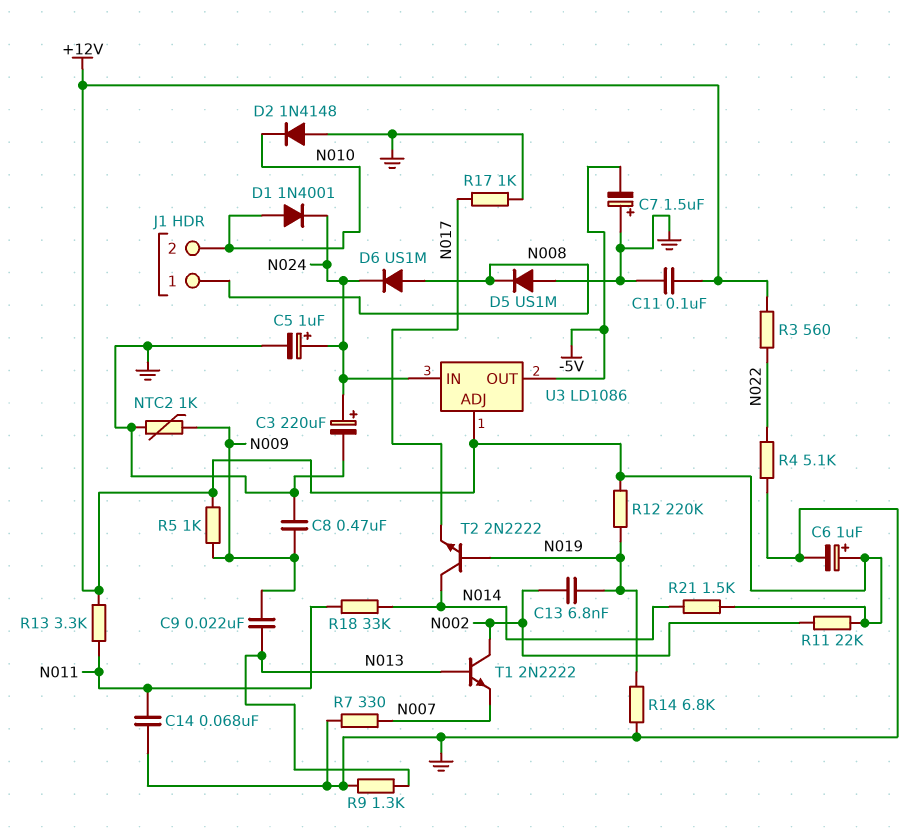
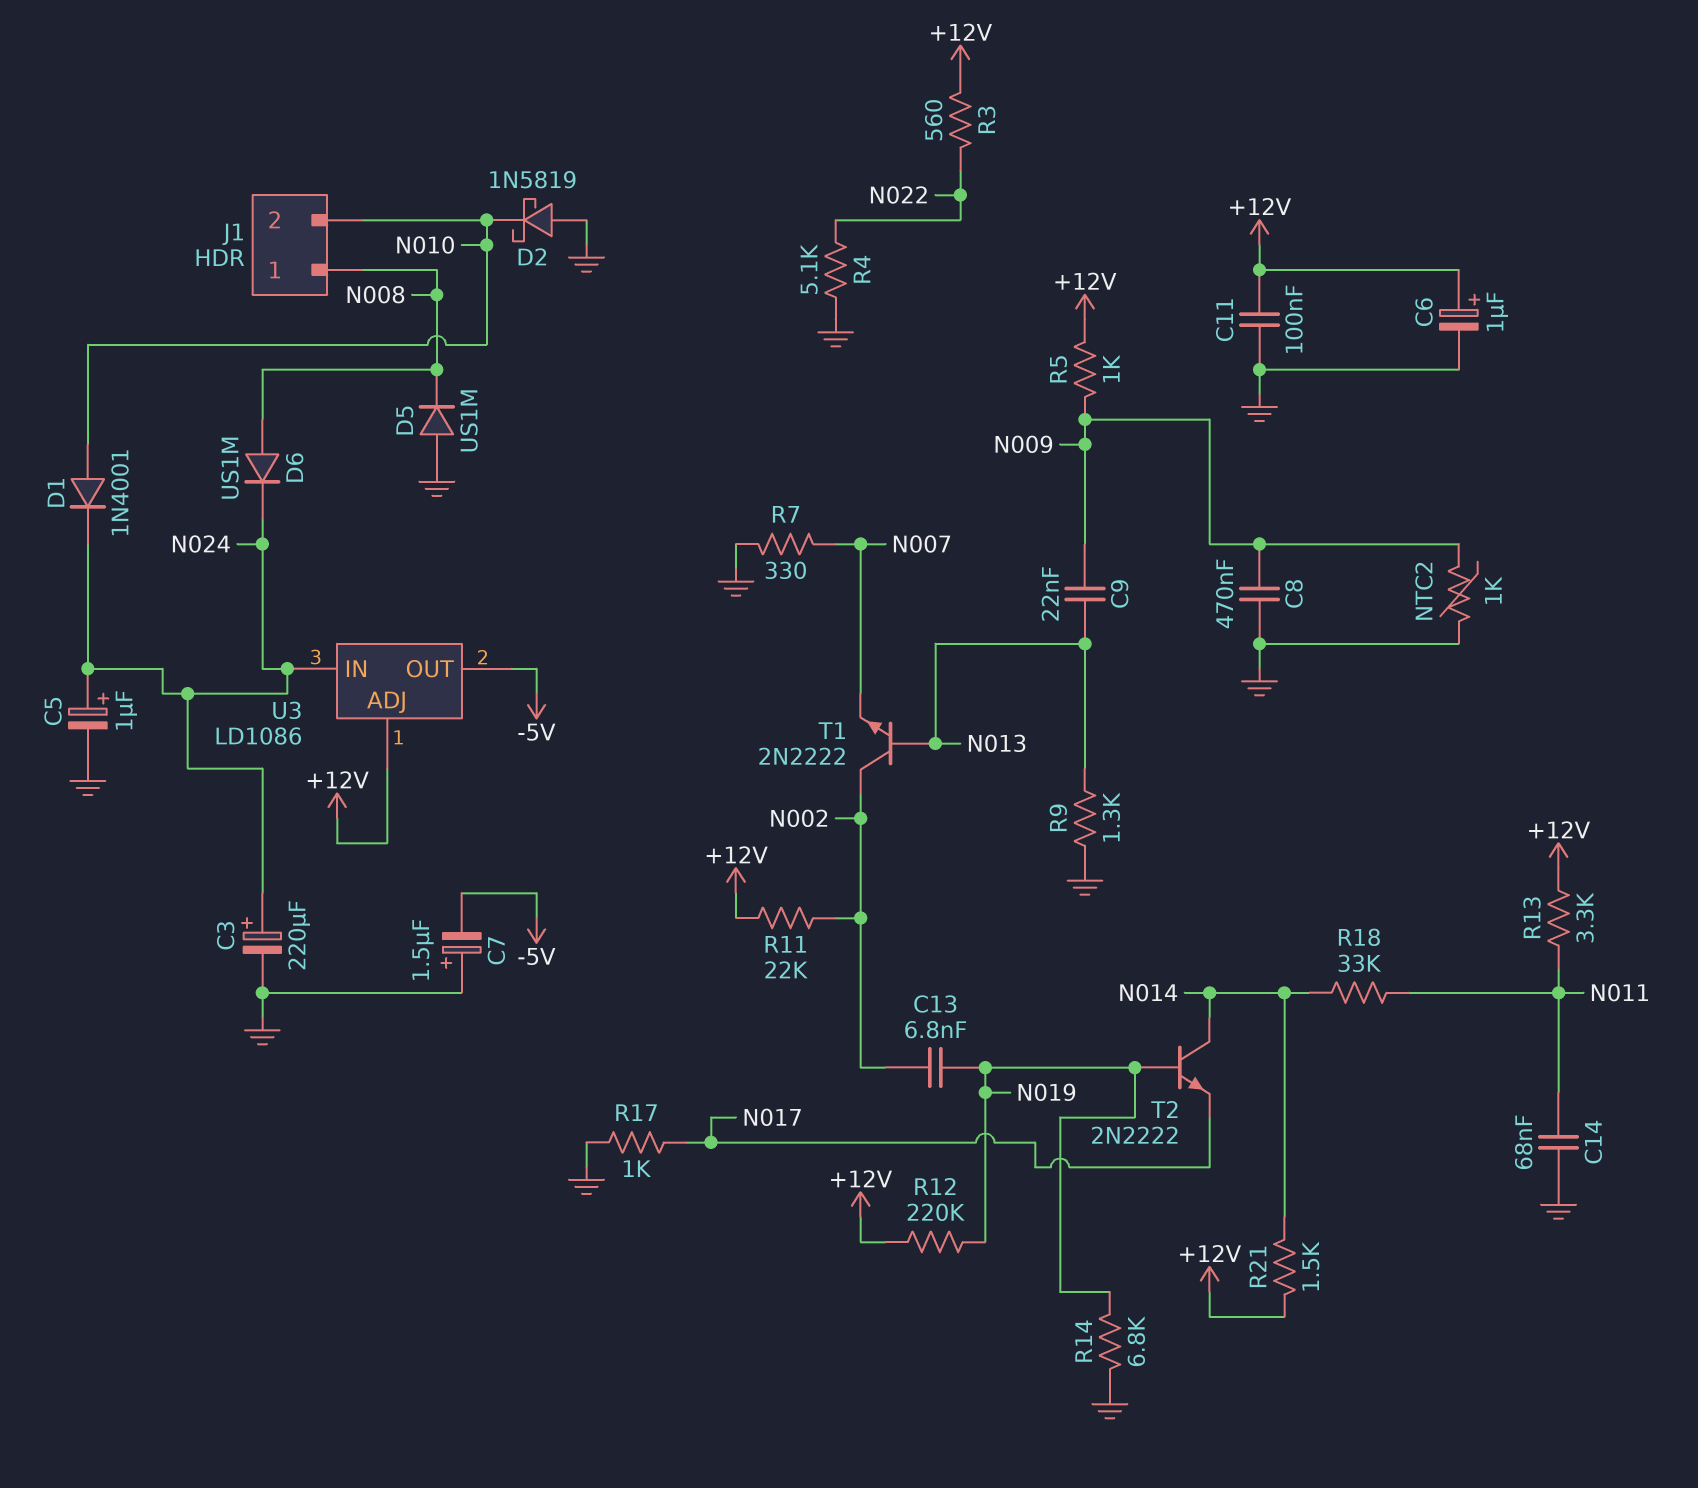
D2: diode 1N4148 (A GND, K N010) -> schottky 1N5819 (A GND, K N010)

